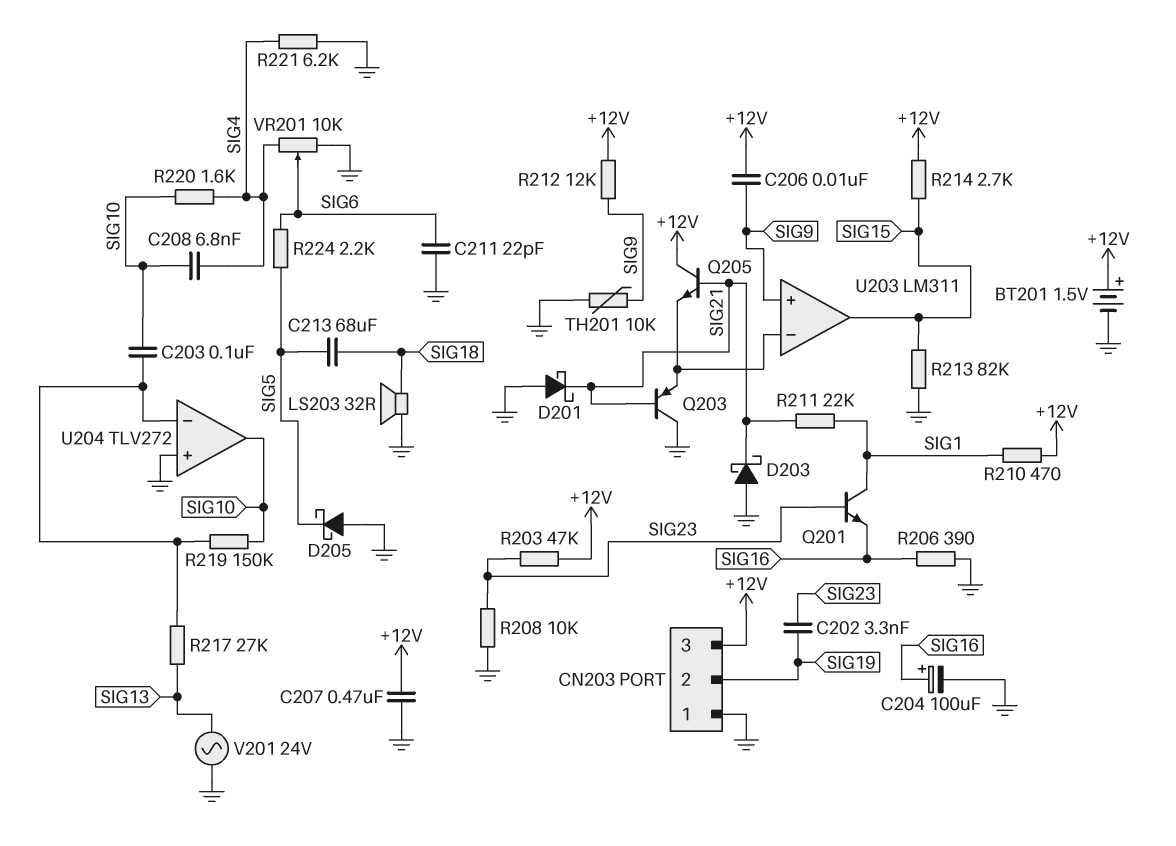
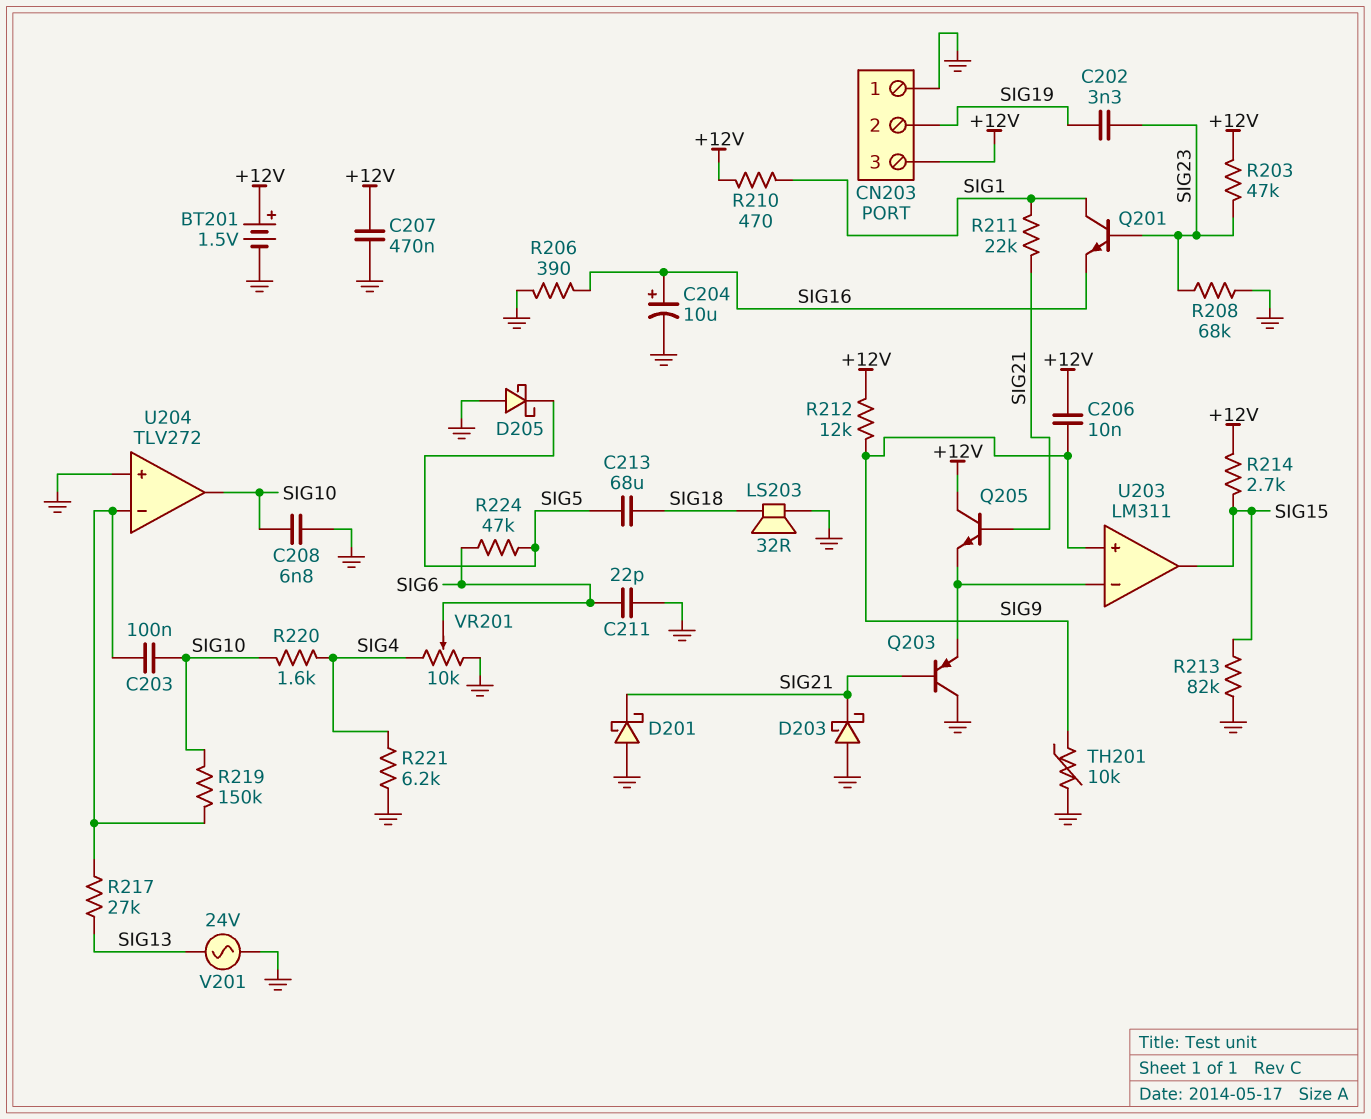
C204: 100uF (plus SIG16, minus GND) -> 10uF (plus SIG16, minus GND)
C208: 6.8nF (SIG4, SIG10) -> 6.8nF (GND, SIG10)
R208: 10k (GND, SIG23) -> 68k (GND, SIG23)
R224: 2.2k (SIG5, SIG6) -> 47k (SIG5, SIG6)

